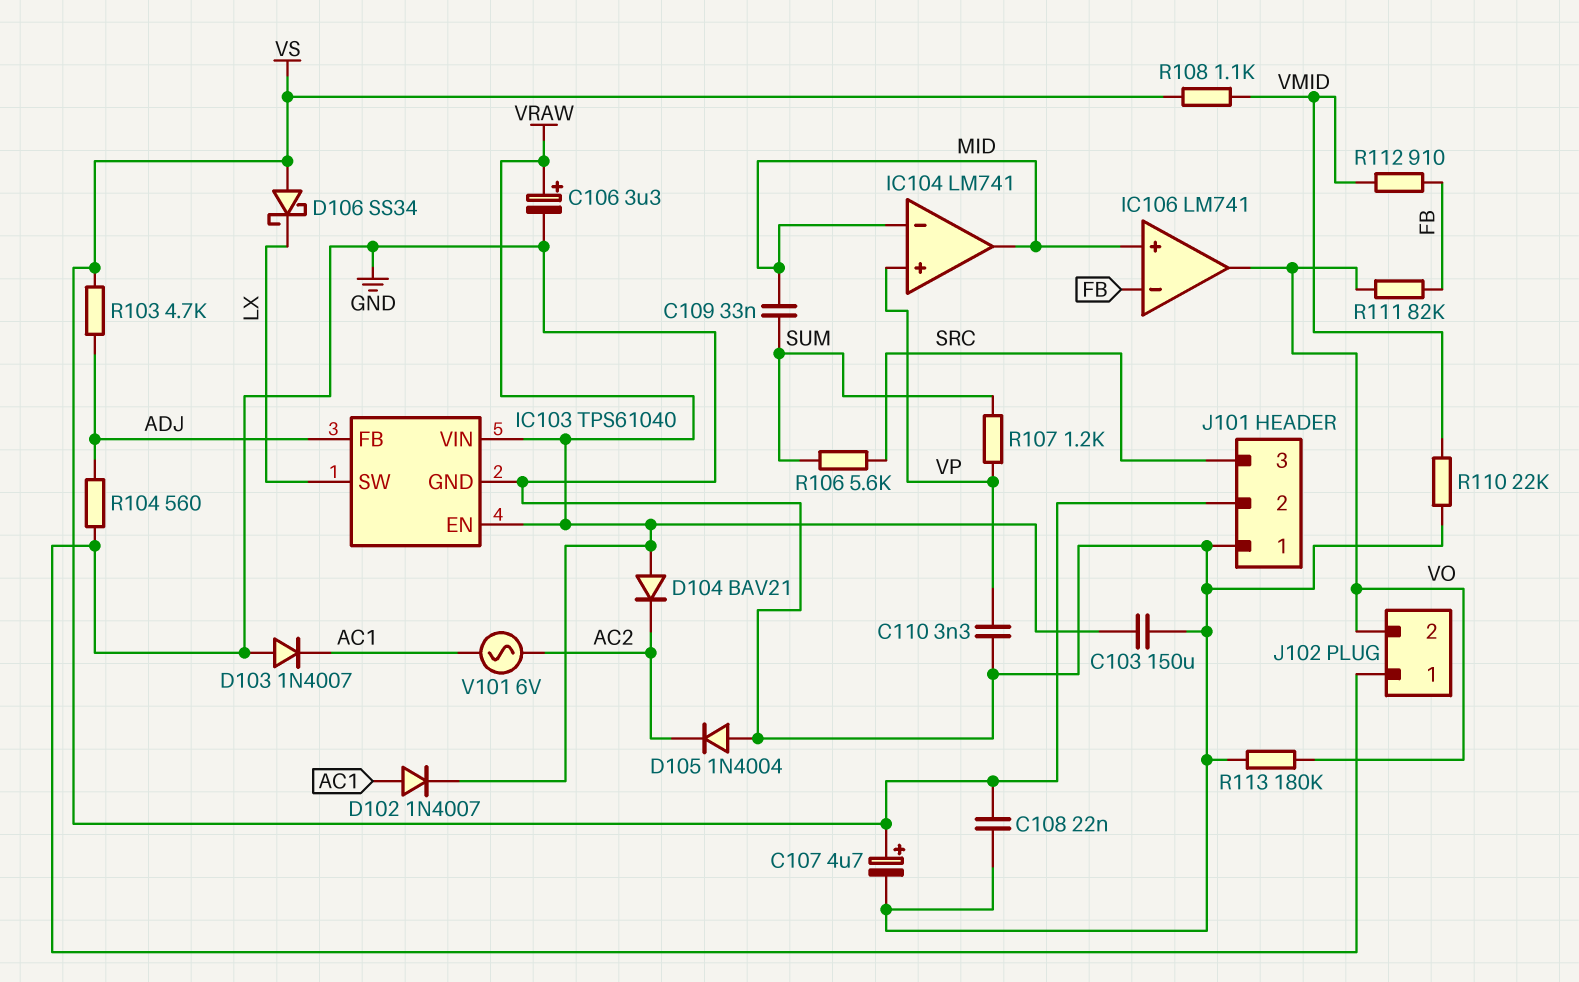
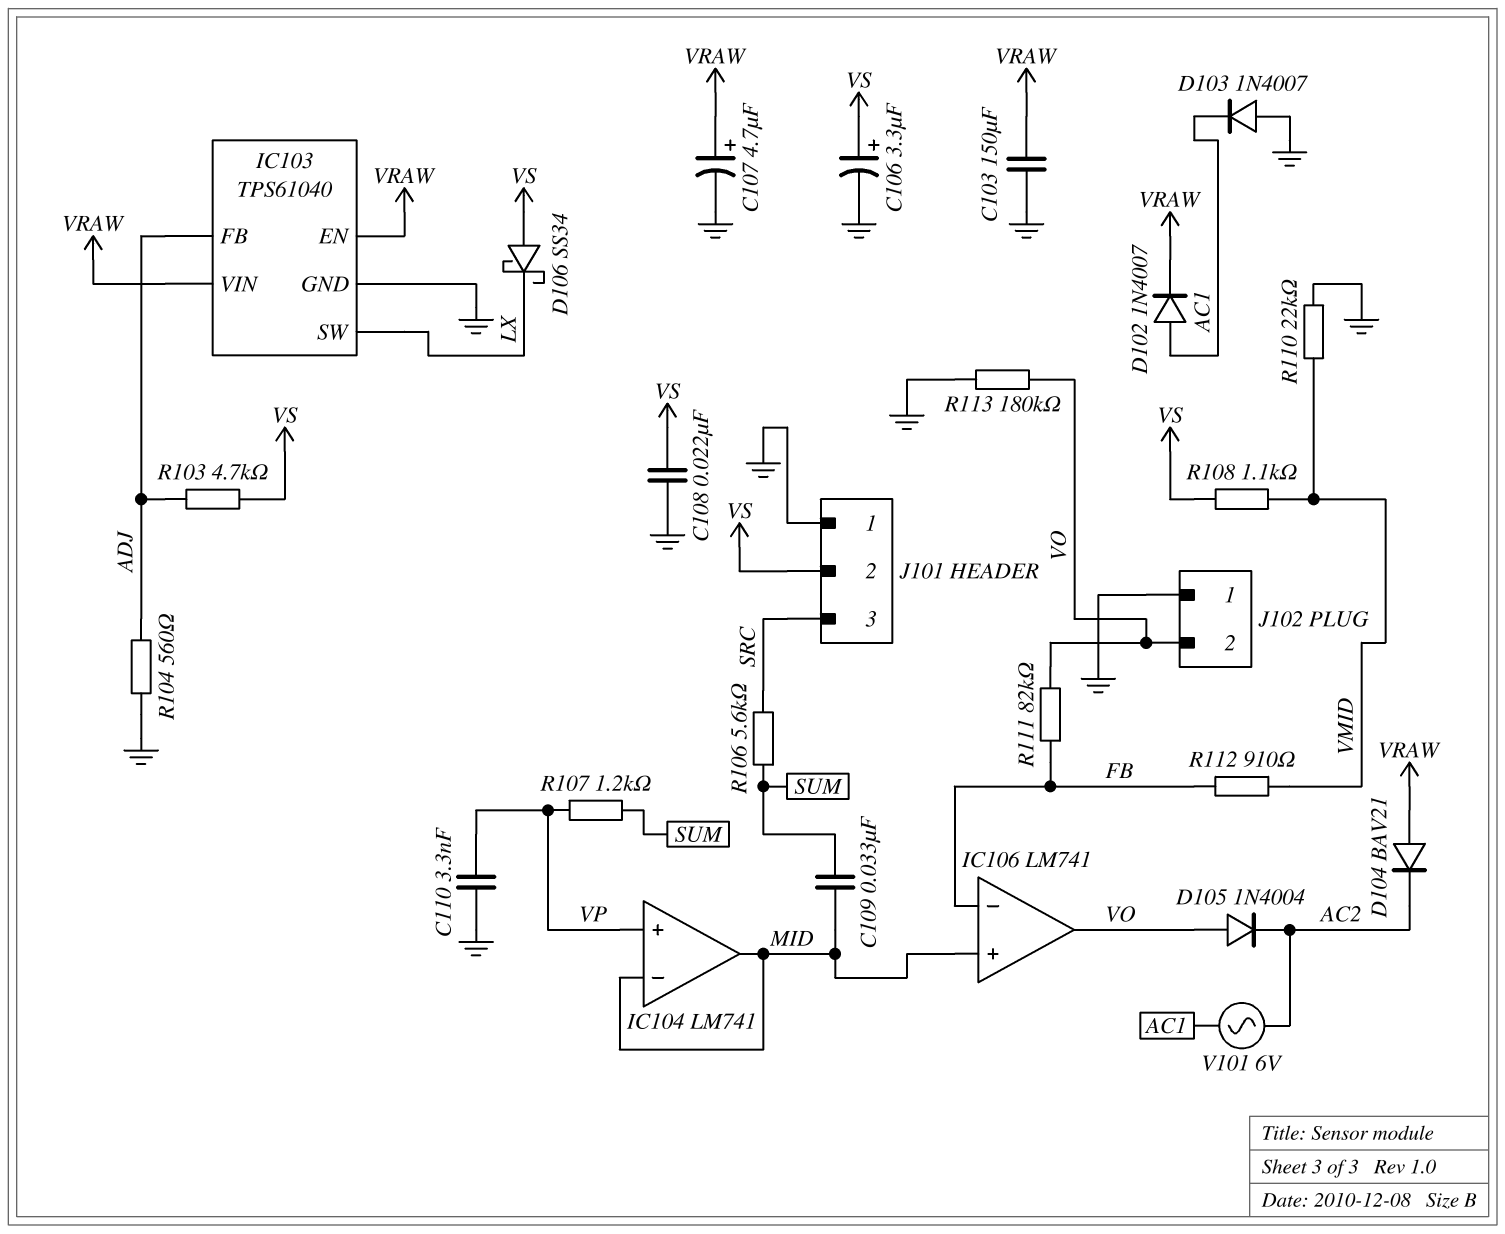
C106: 3.3uF (plus VRAW, minus GND) -> 3.3uF (plus VS, minus GND)
C107: 4.7uF (plus VS, minus GND) -> 4.7uF (plus VRAW, minus GND)
D105: diode 1N4004 (A GND, K AC2) -> diode 1N4004 (A VO, K AC2)

